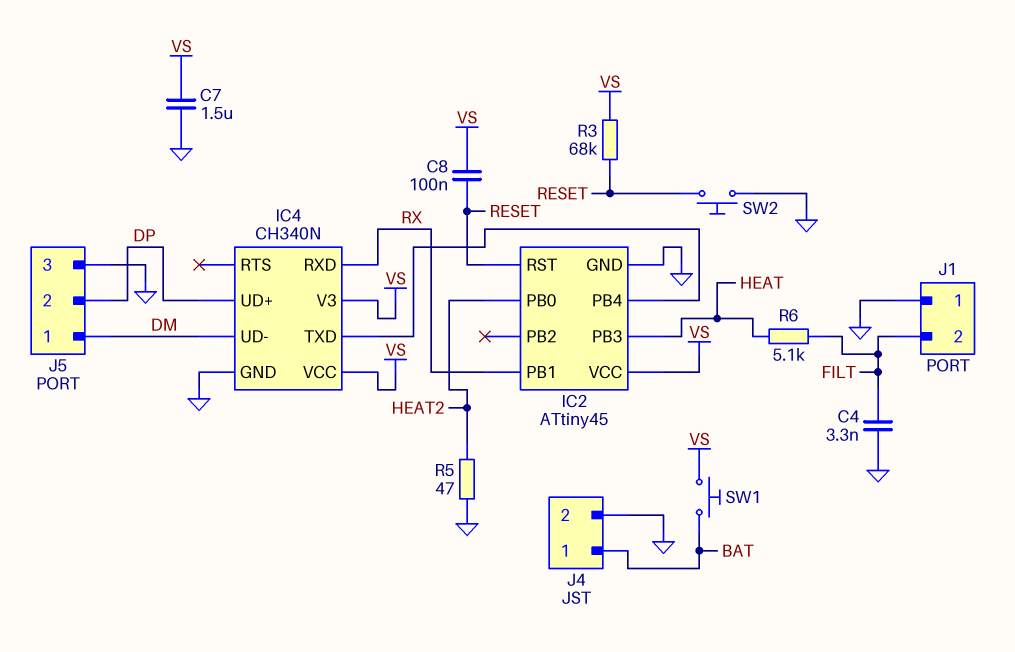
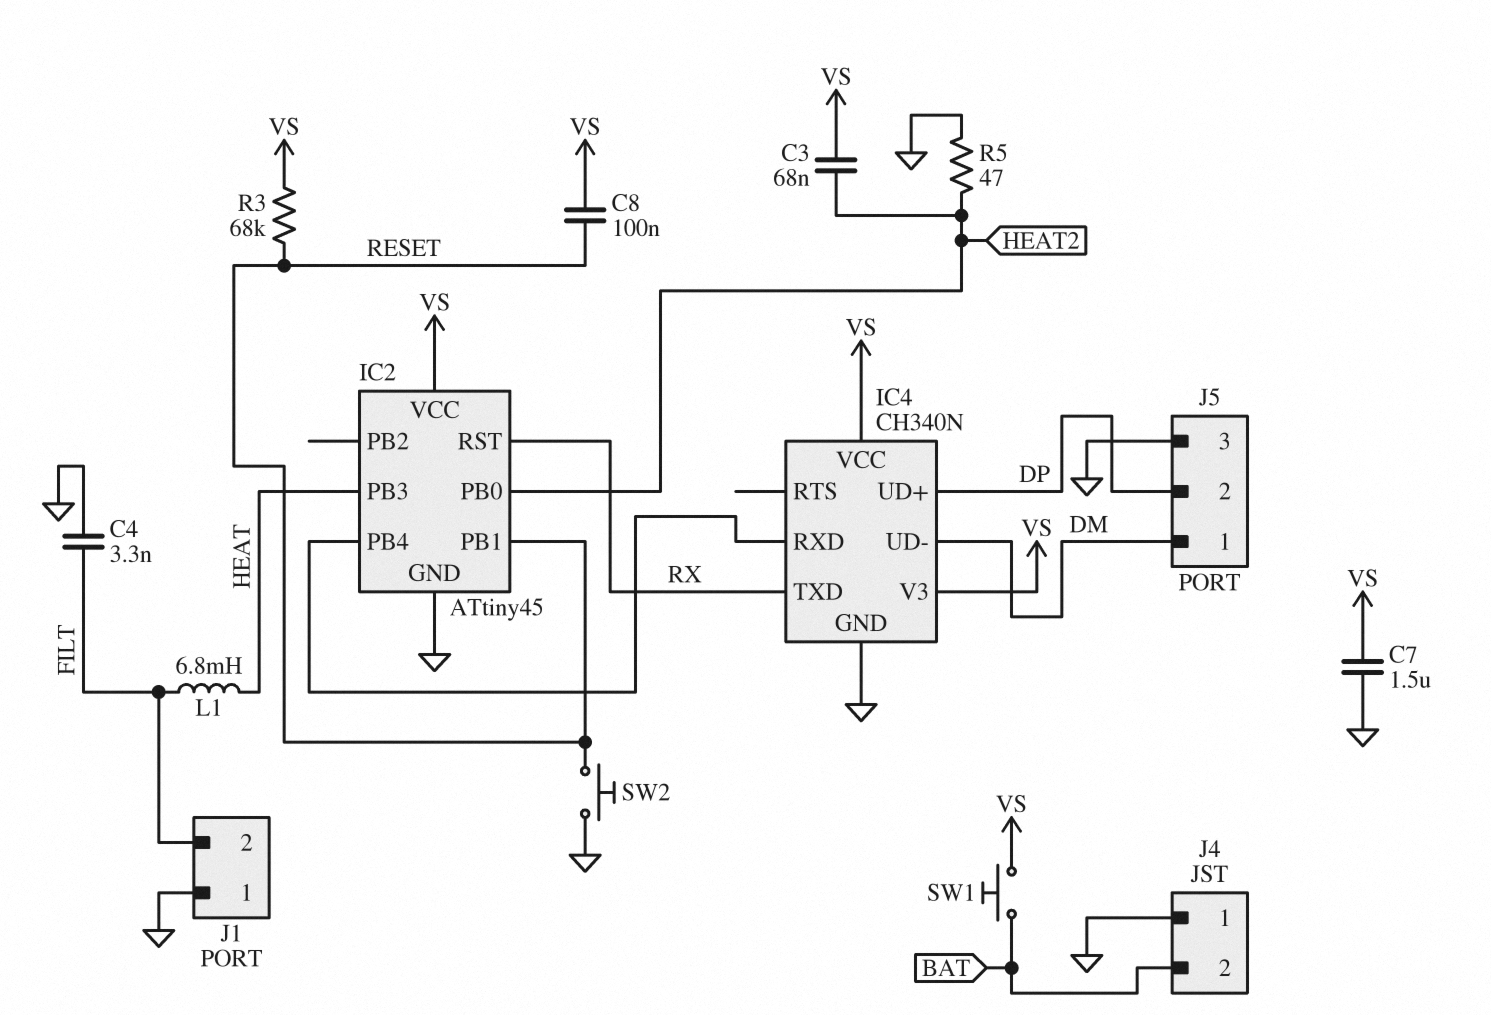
C3: none -> 68nF (HEAT2, VS)
IC2 pin PB1: RX -> RESET
IC2 pin RST: RESET -> RX
IC4 pin RXD: RX -> IC2/PB4
IC4 pin TXD: IC2/PB4 -> RX
J4 pin 1: BAT -> GND
J4 pin 2: GND -> BAT
L1: none -> 6.8mH (FILT, HEAT)
R6: 5.1k (FILT, HEAT) -> none

